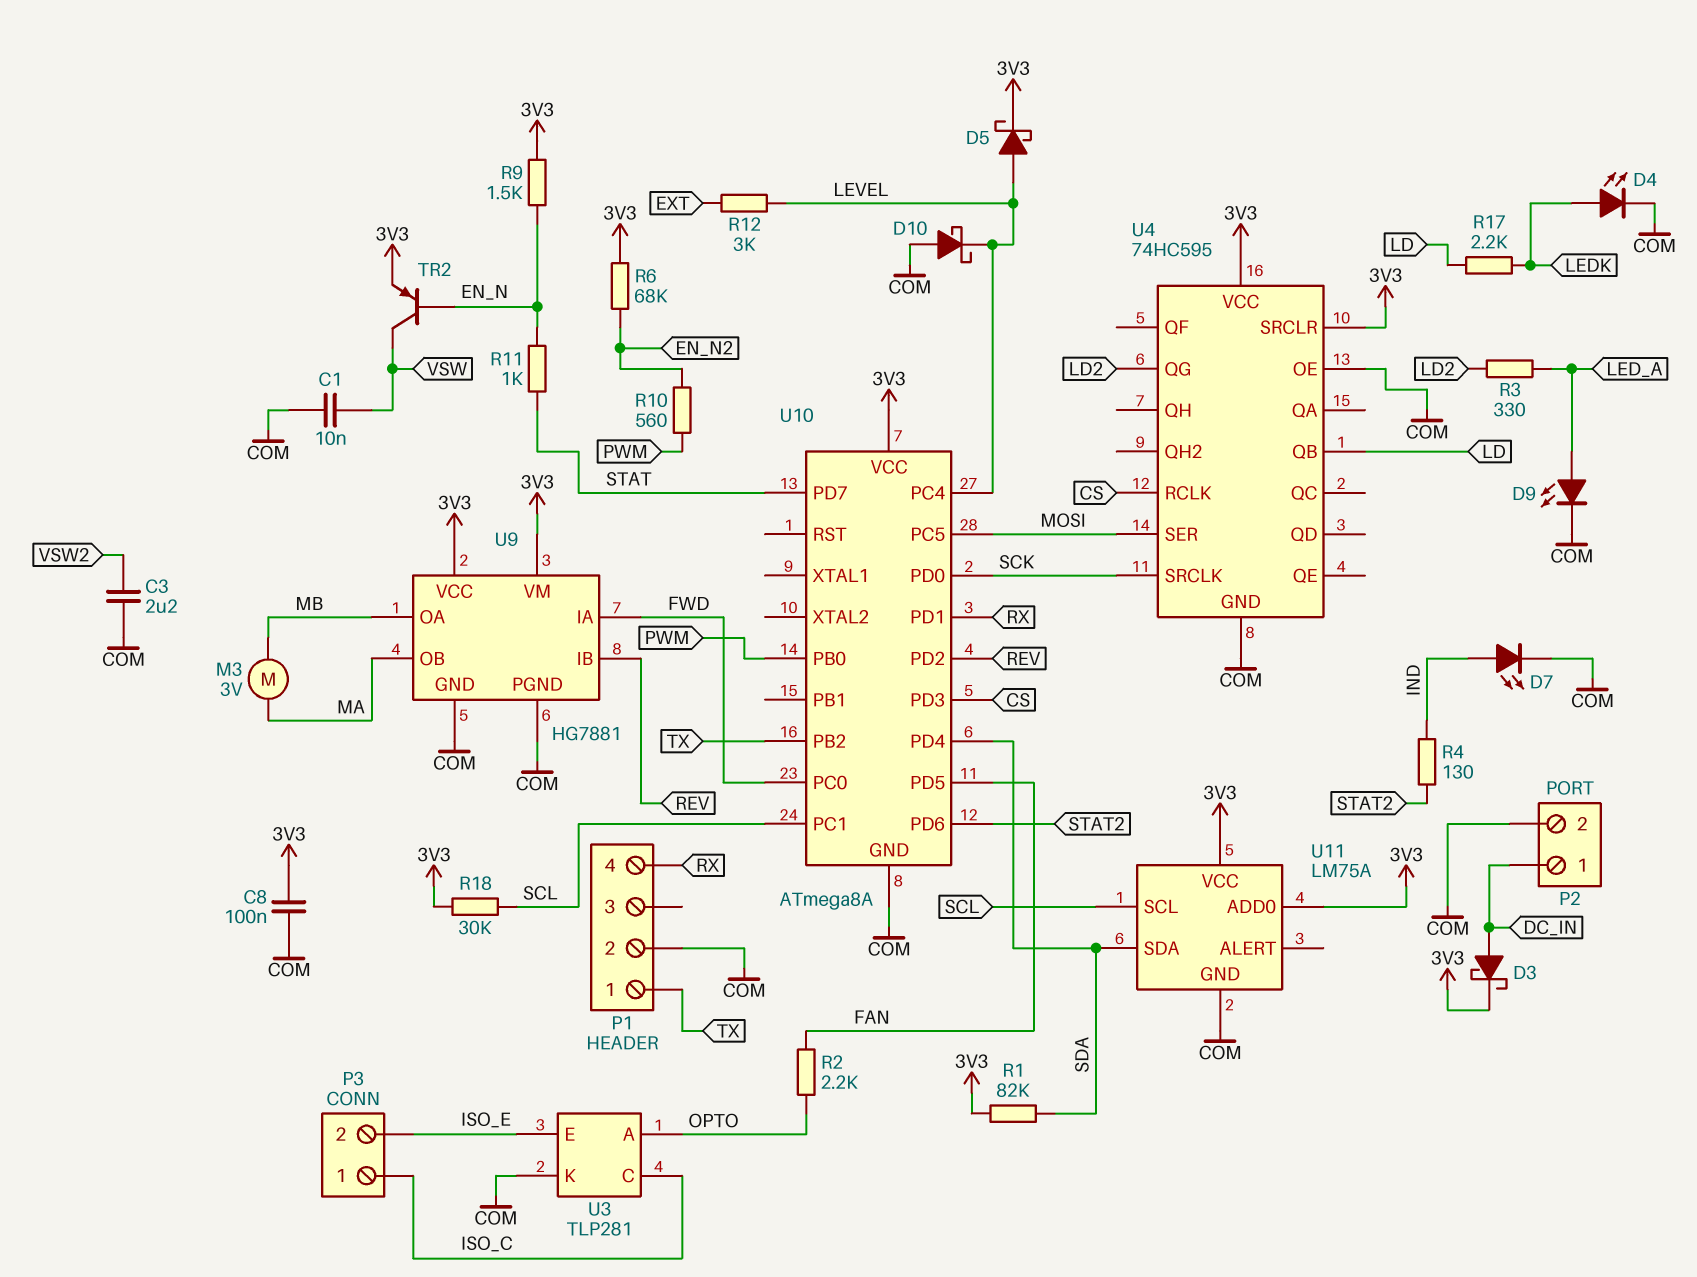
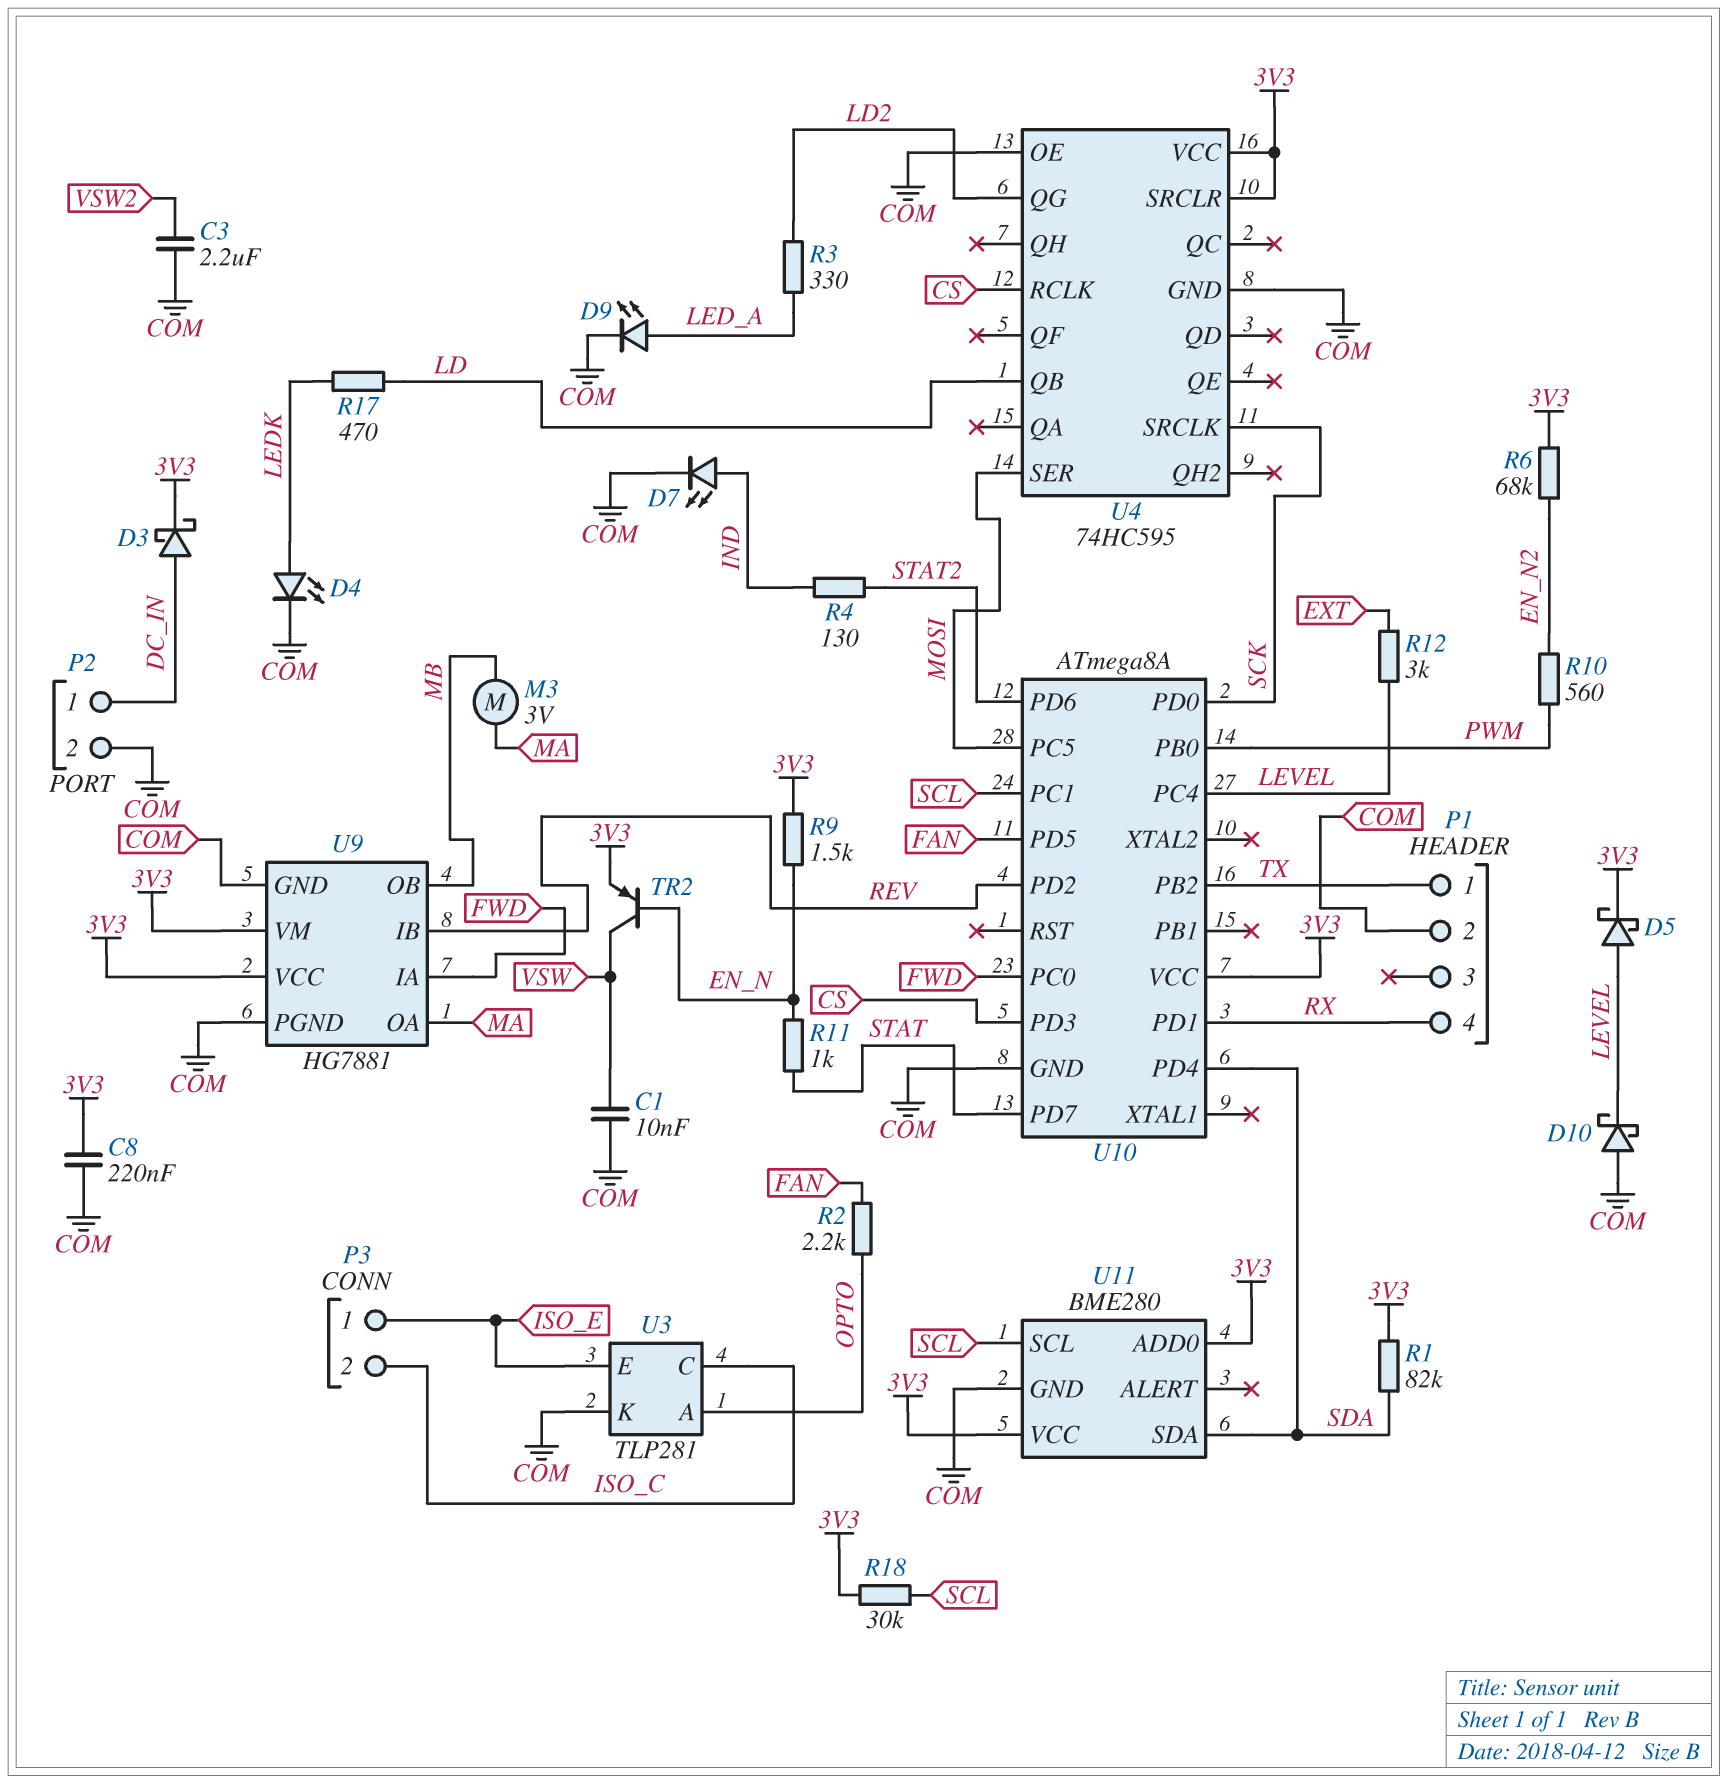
C8: 100nF (3V3, COM) -> 220nF (3V3, COM)
P3 pin 1: ISO_C -> ISO_E
P3 pin 2: ISO_E -> ISO_C
R17: 2.2k (LD, LEDK) -> 470 (LD, LEDK)
U9 pin OA: MB -> MA
U9 pin OB: MA -> MB
U11: LM75A -> BME280

